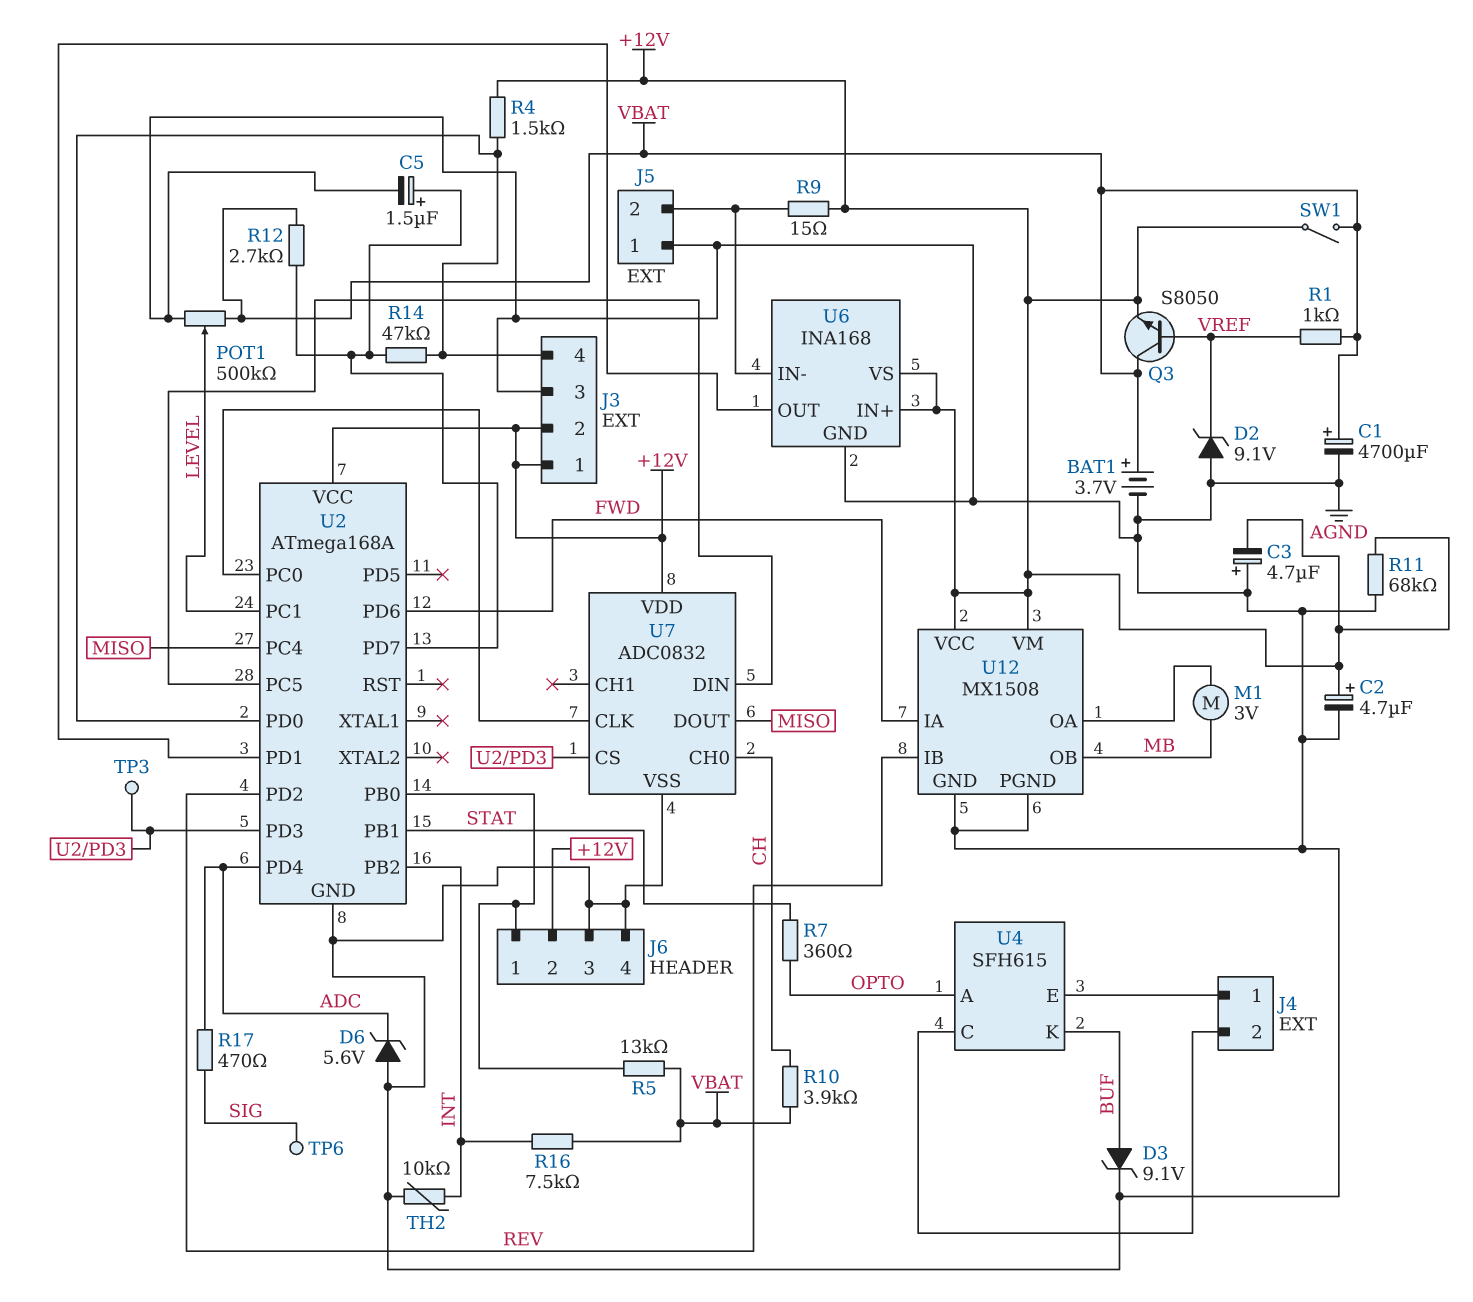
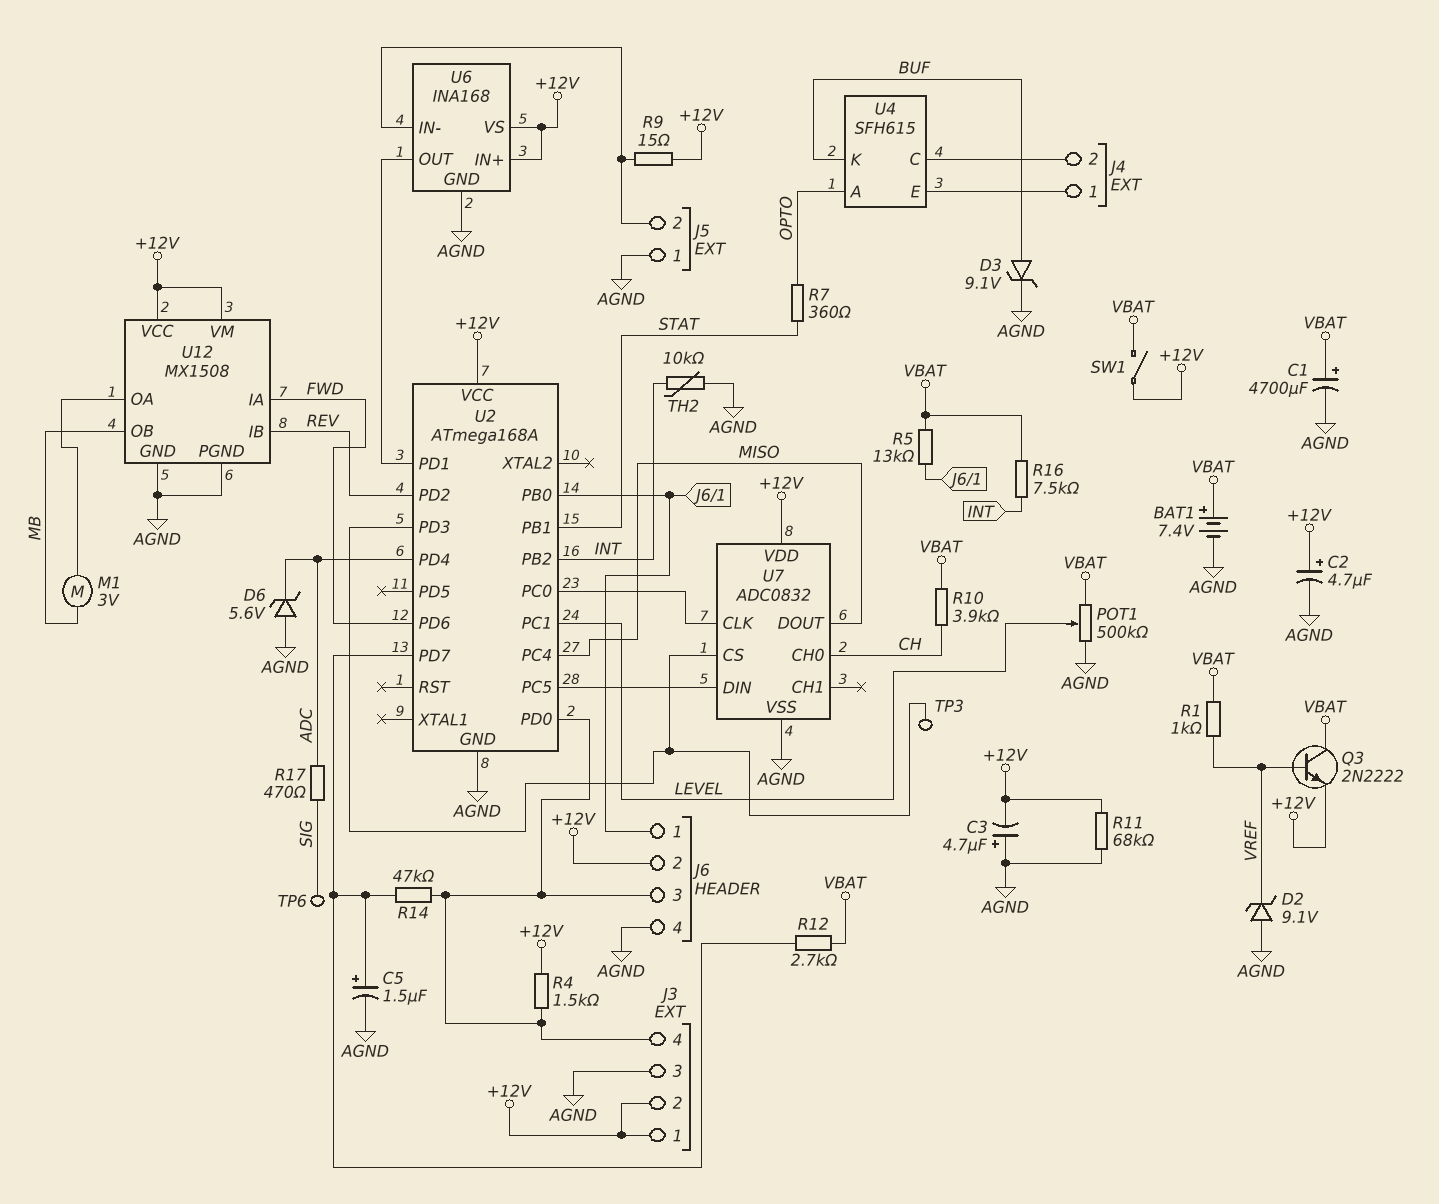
BAT1: 3.7V (plus VBAT, minus AGND) -> 7.4V (plus VBAT, minus AGND)
J6 pin 3: AGND -> J3/4
Q3: NPN S8050 (B VREF, C VBAT, E +12V) -> NPN 2N2222 (B VREF, C VBAT, E +12V)

